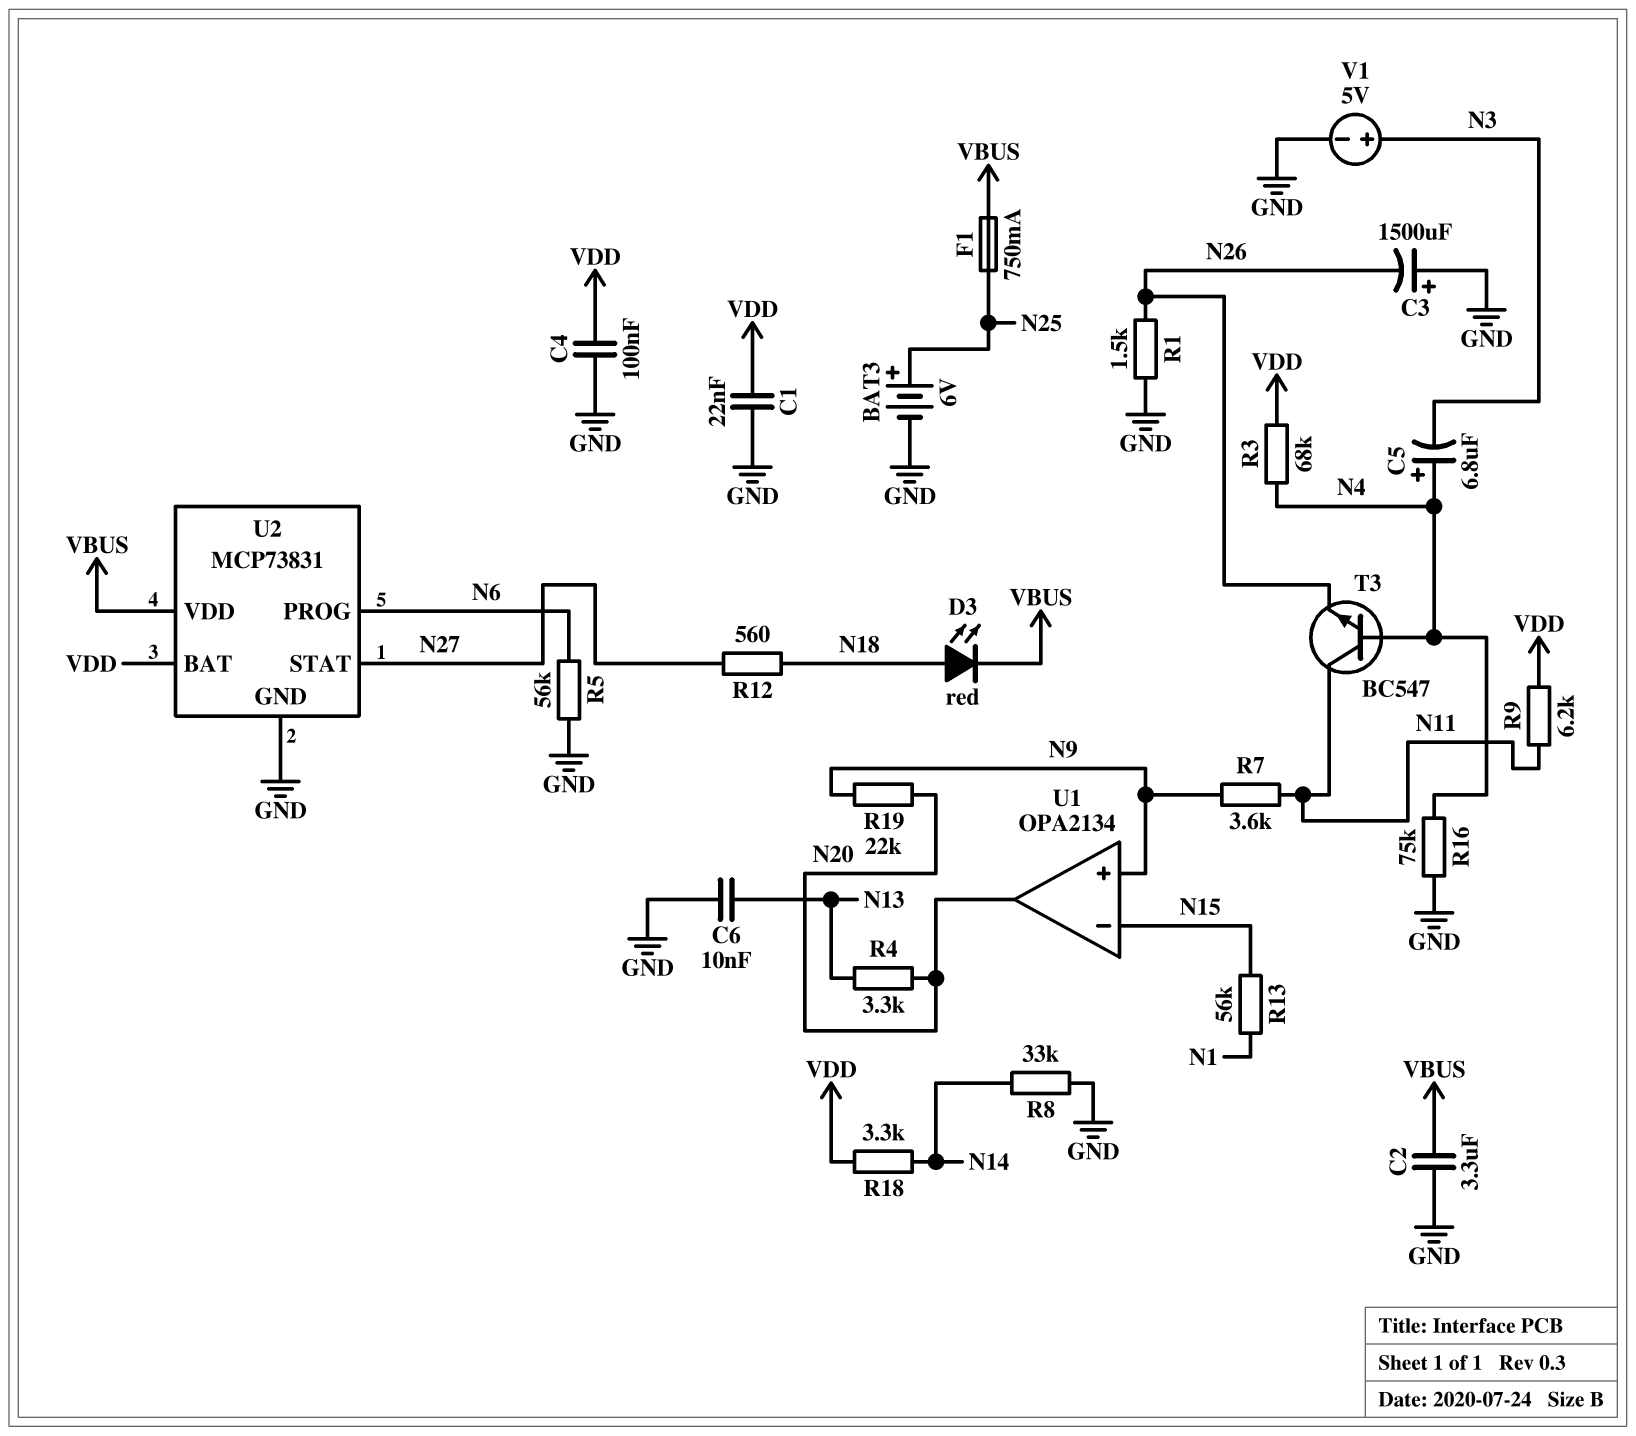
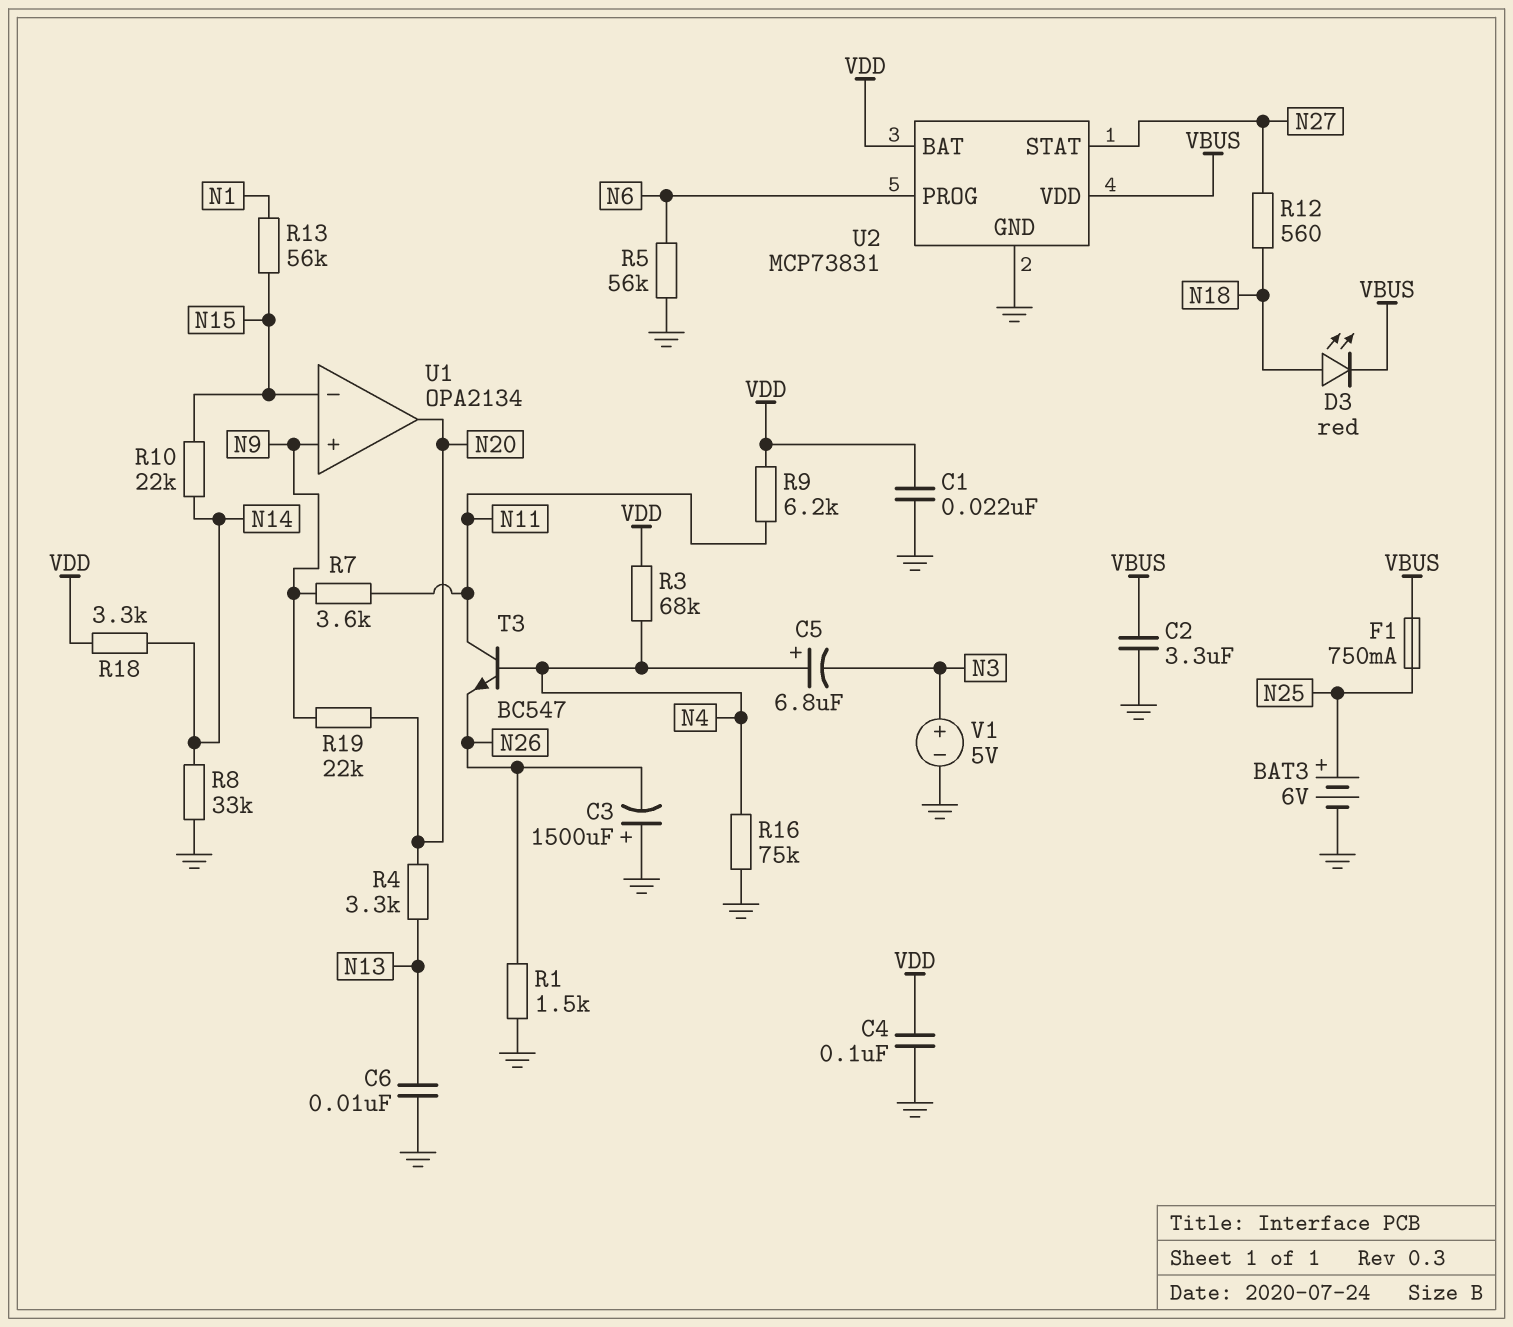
R10: none -> 22k (N14, N15)

